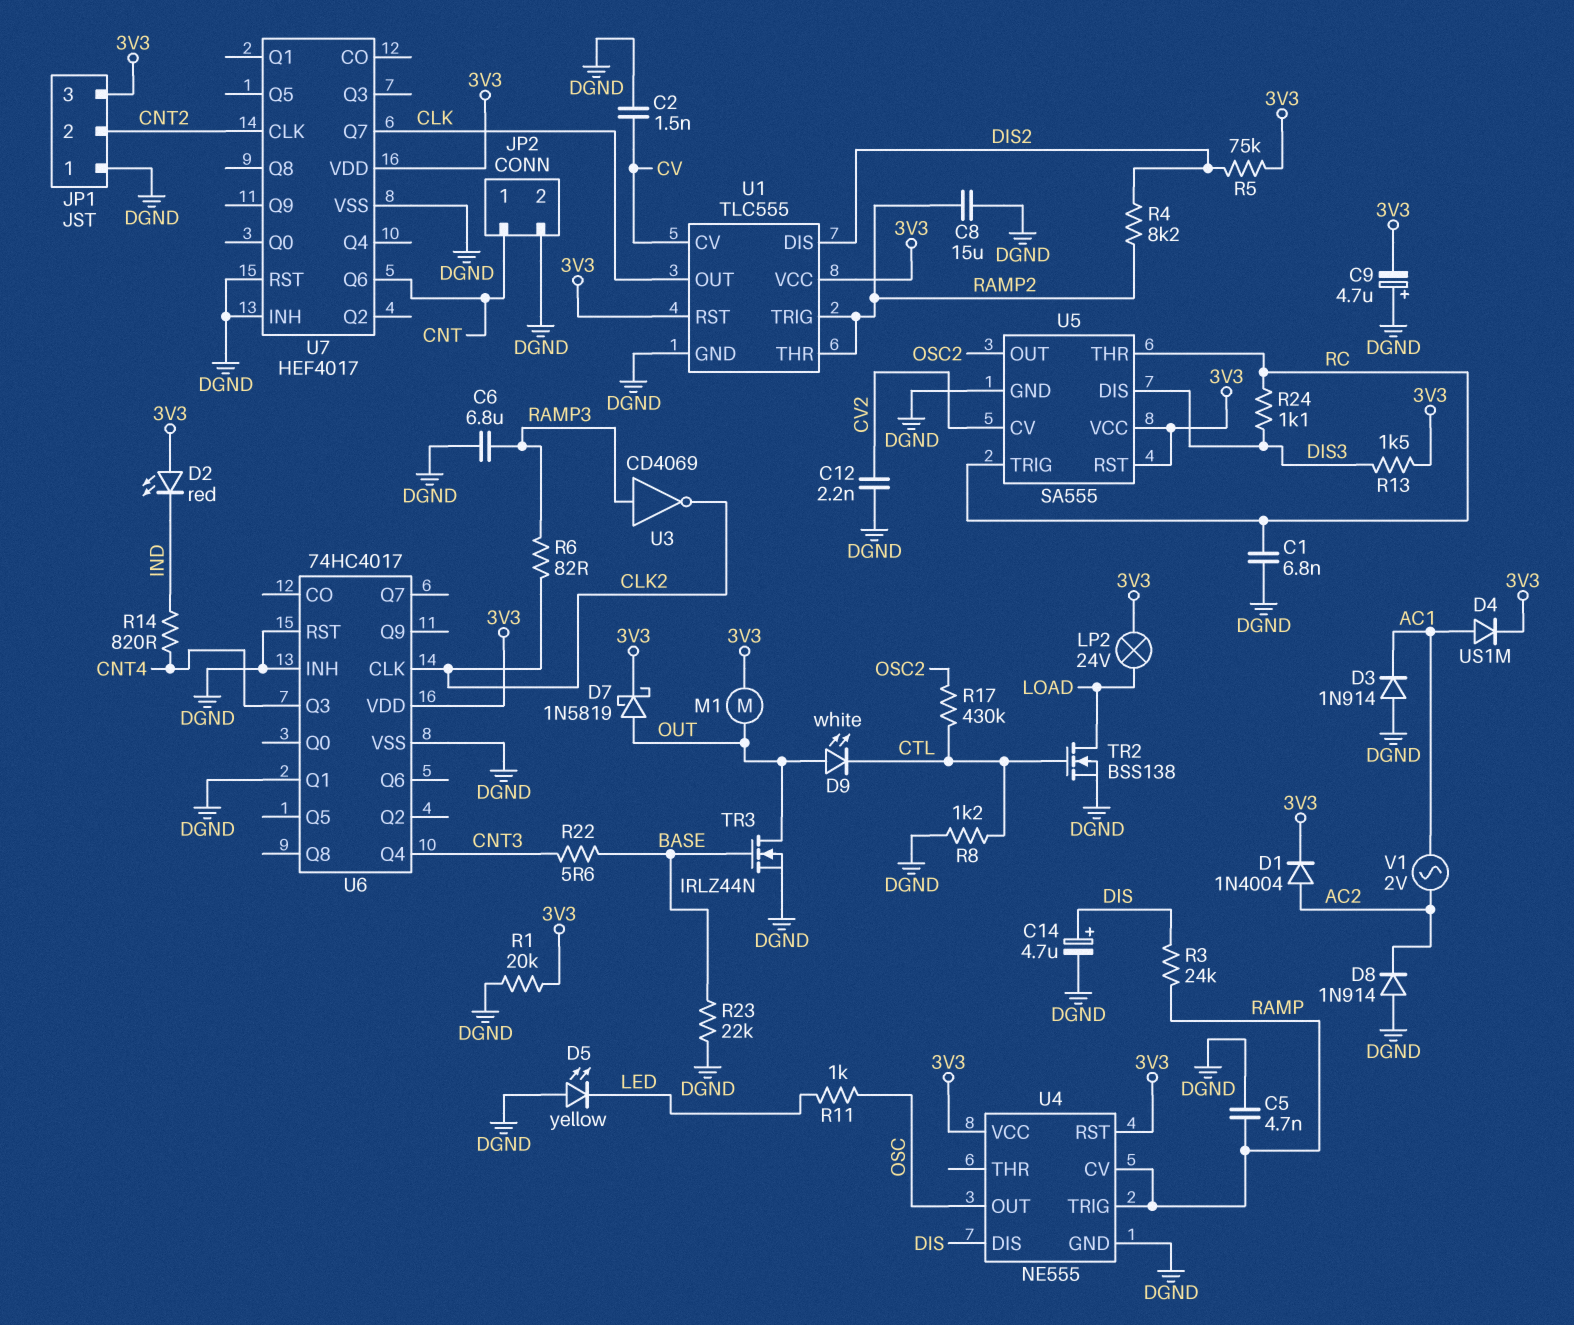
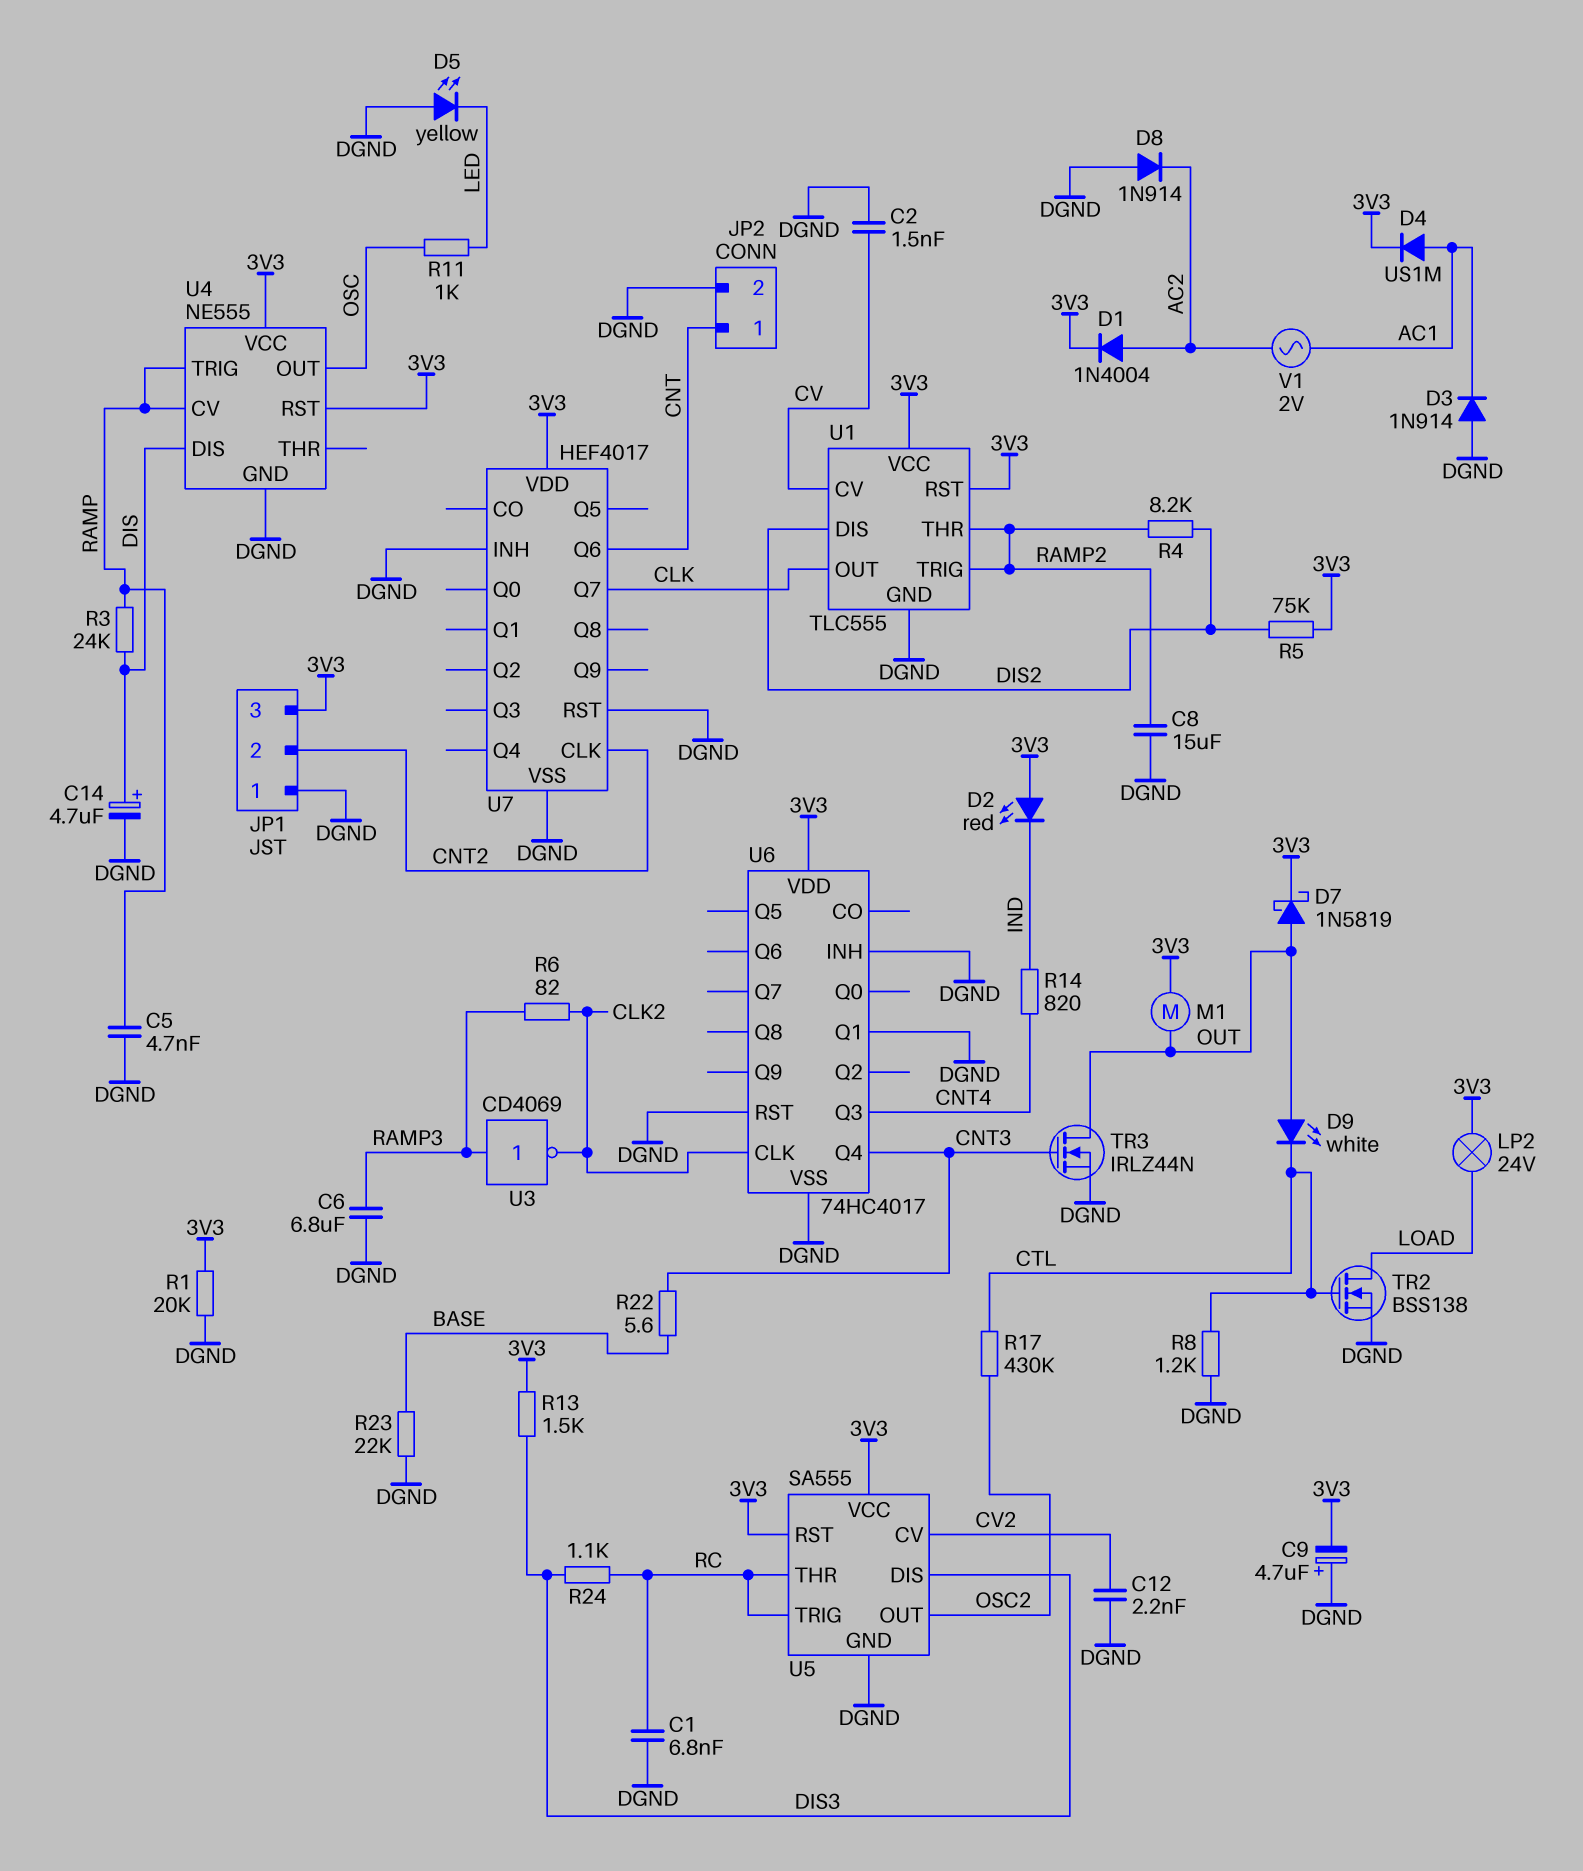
TR3: NMOS IRLZ44N (G BASE, D OUT, S DGND) -> NMOS IRLZ44N (G CNT3, D OUT, S DGND)

